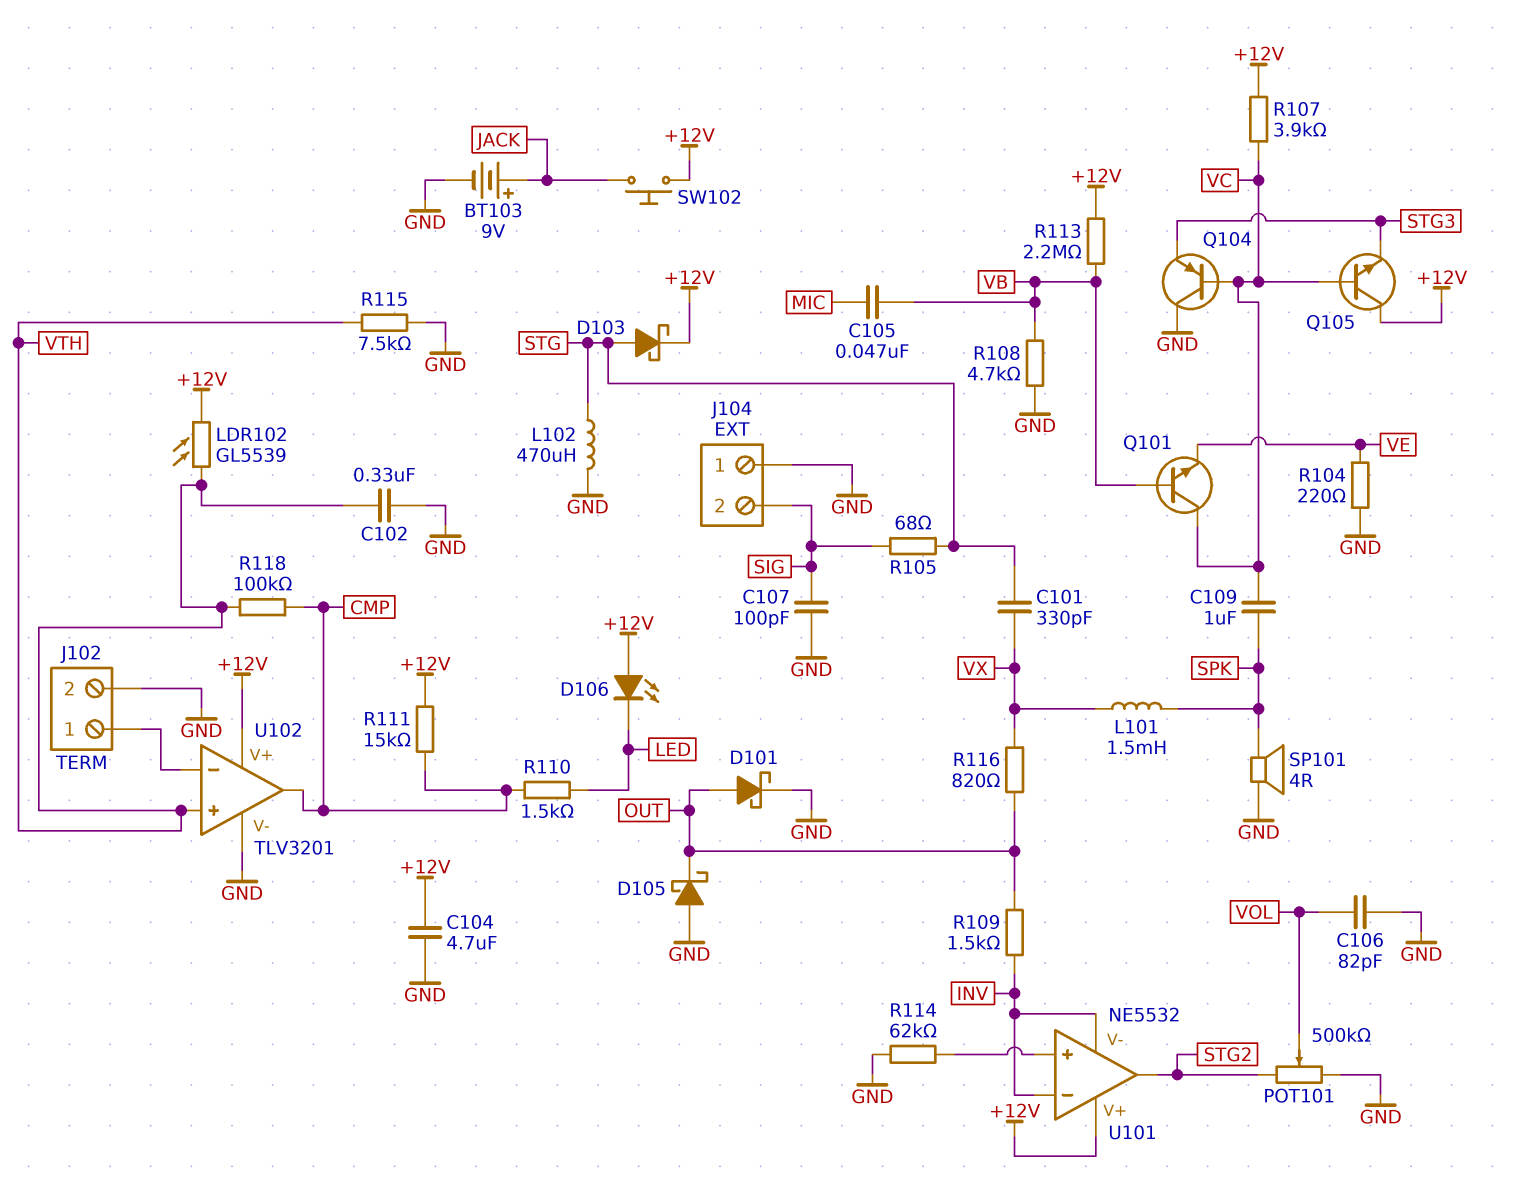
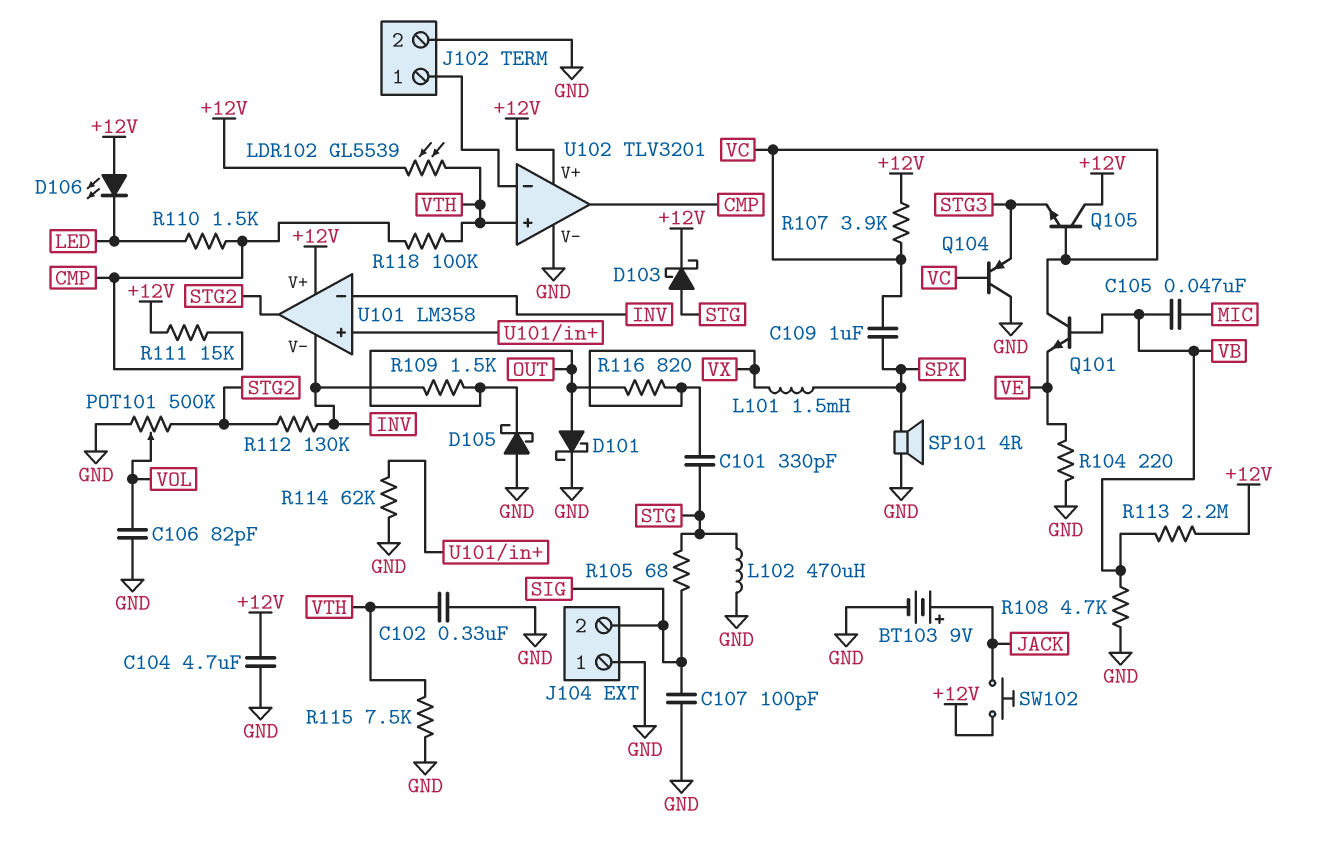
R112: none -> 130k (INV, STG2)
U101: NE5532 -> LM358

